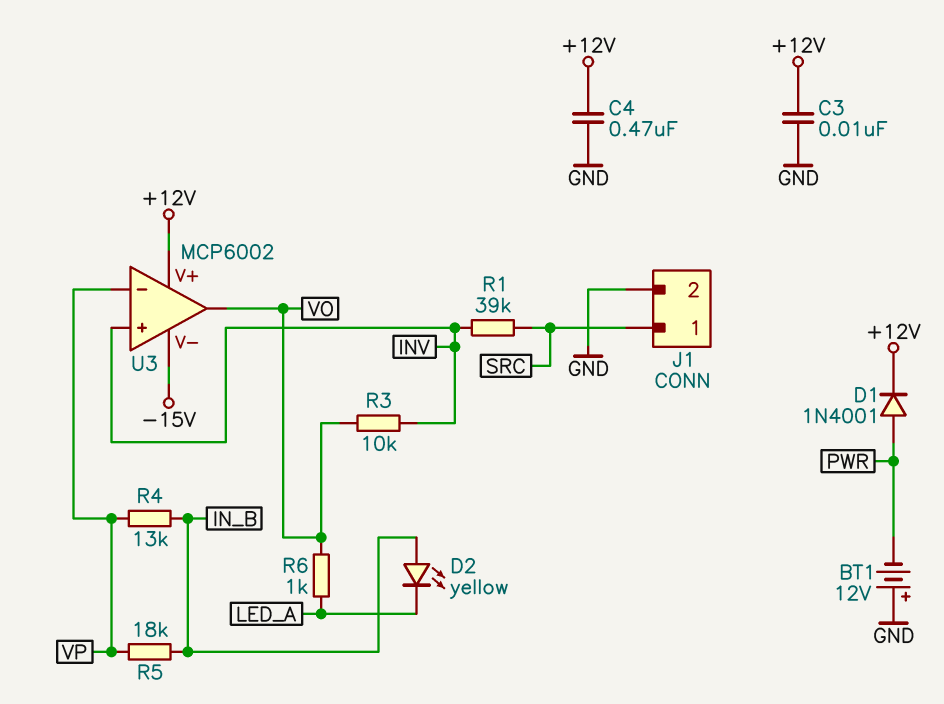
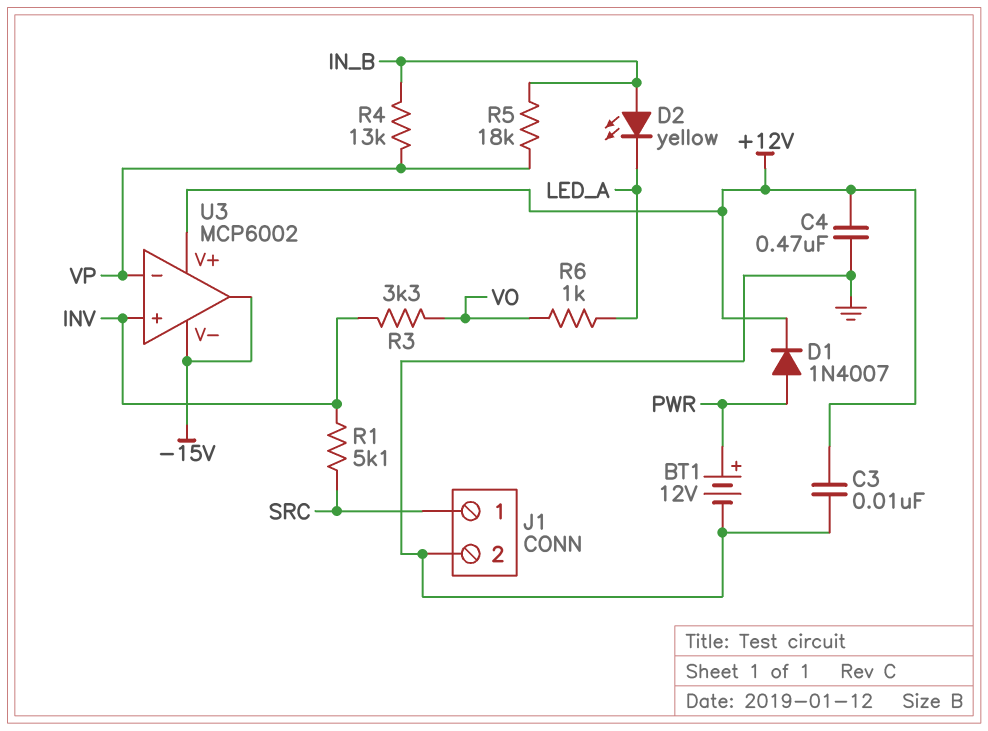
BT1: 12V (plus GND, minus PWR) -> 12V (plus PWR, minus GND)
D1: diode 1N4001 (A PWR, K +12V) -> diode 1N4007 (A PWR, K +12V)
R1: 39k (INV, SRC) -> 5.1k (INV, SRC)
R3: 10k (INV, VO) -> 3.3k (INV, VO)
U3 pin out: VO -> -15V

